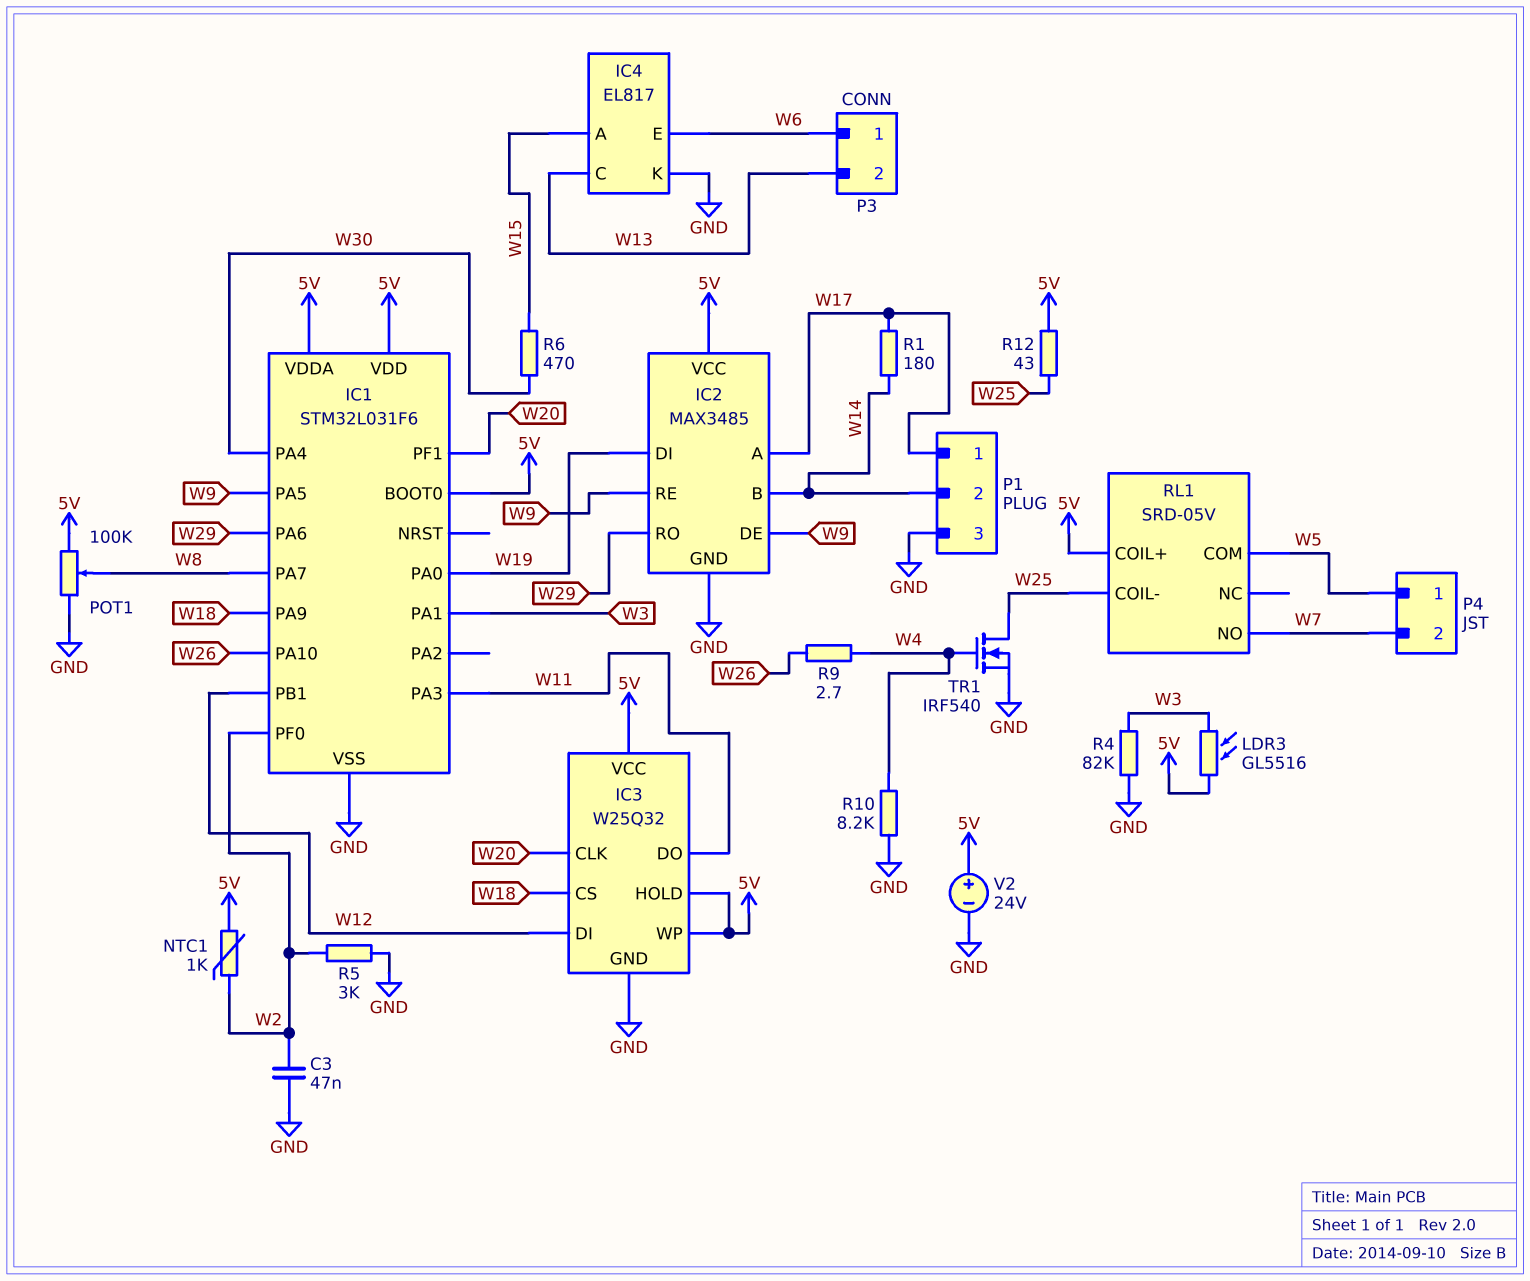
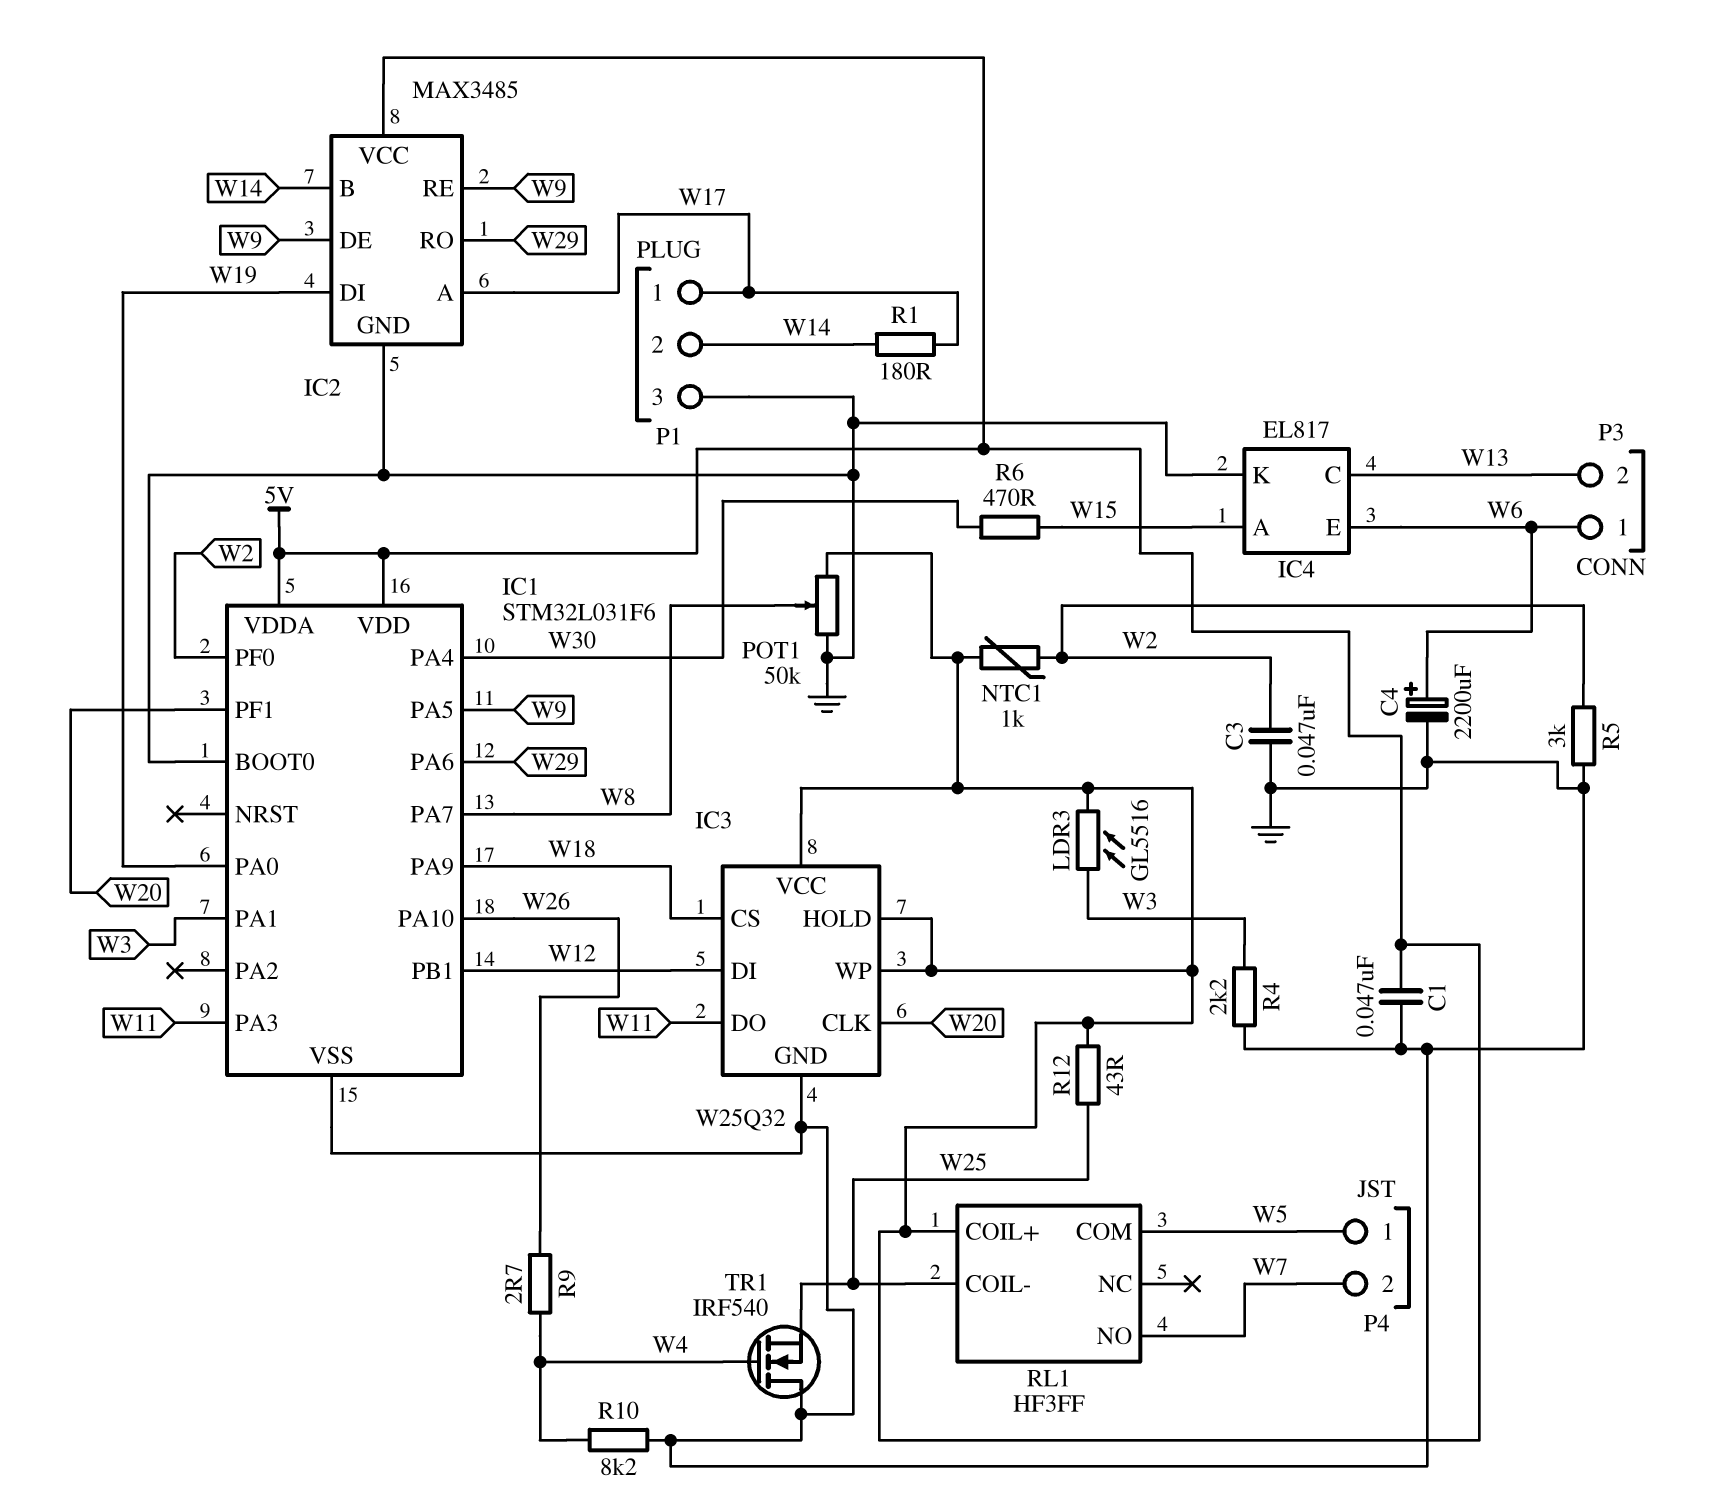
C1: none -> 47nF (5V, GND)
C4: none -> 2200uF (plus W6, minus GND)
IC1 pin BOOT0: 5V -> GND
POT1: 100k (5V, GND, wiper W8) -> 50k (5V, GND, wiper W8)
R4: 82k (GND, W3) -> 2.2k (GND, W3)
RL1: SRD-05V -> HF3FF
TR1: NMOS IRF540 (G W4, D W25, S GND) -> NMOS IRF540 (G W4, D GND, S W25)
V2: 24V (plus 5V, minus GND) -> none

